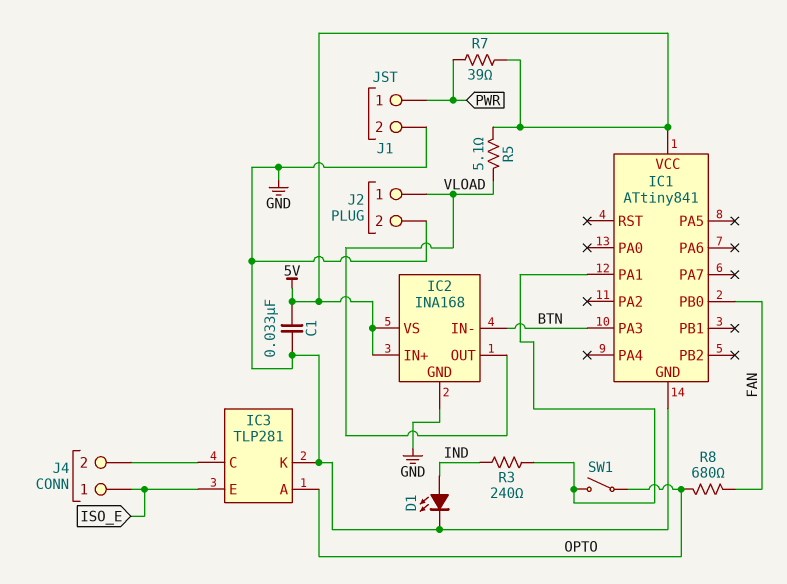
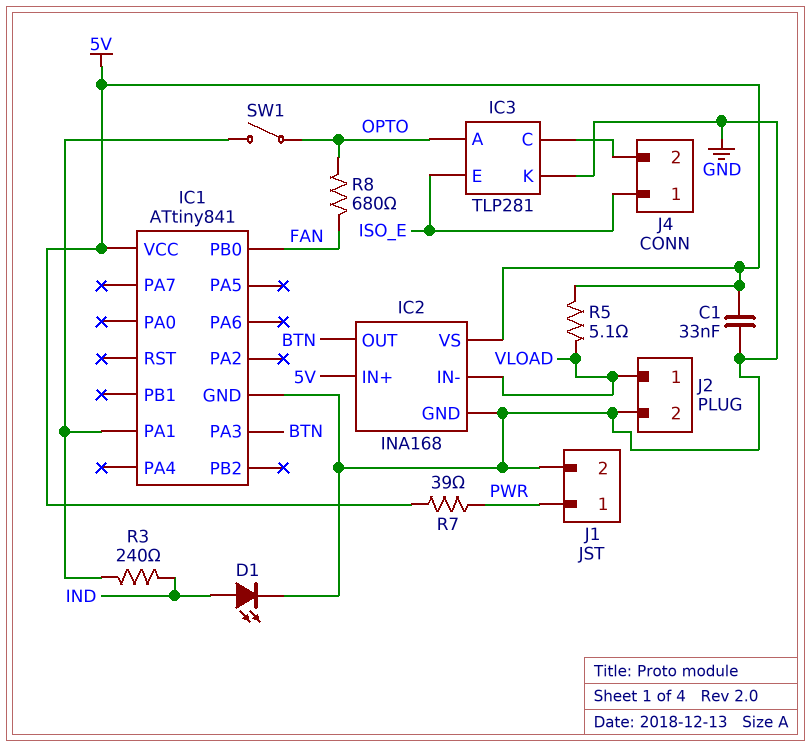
IC2 pin IN-: BTN -> VLOAD
IC2 pin OUT: VLOAD -> BTN

